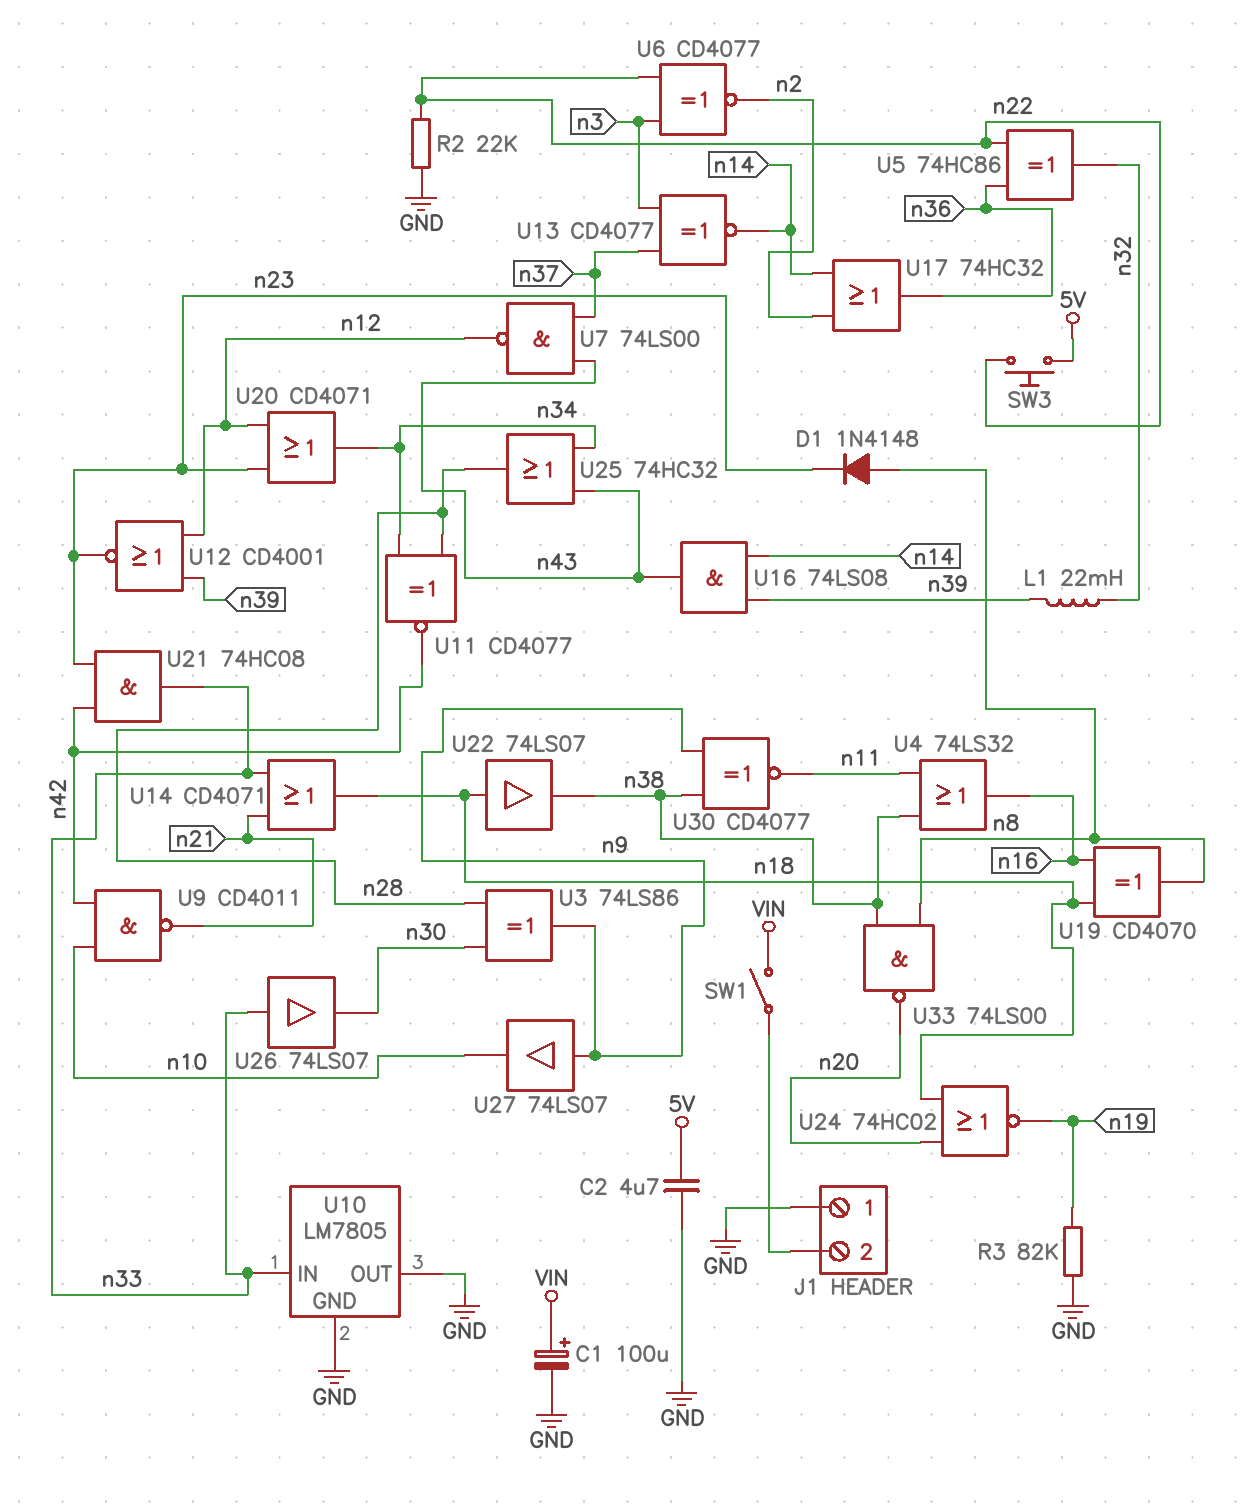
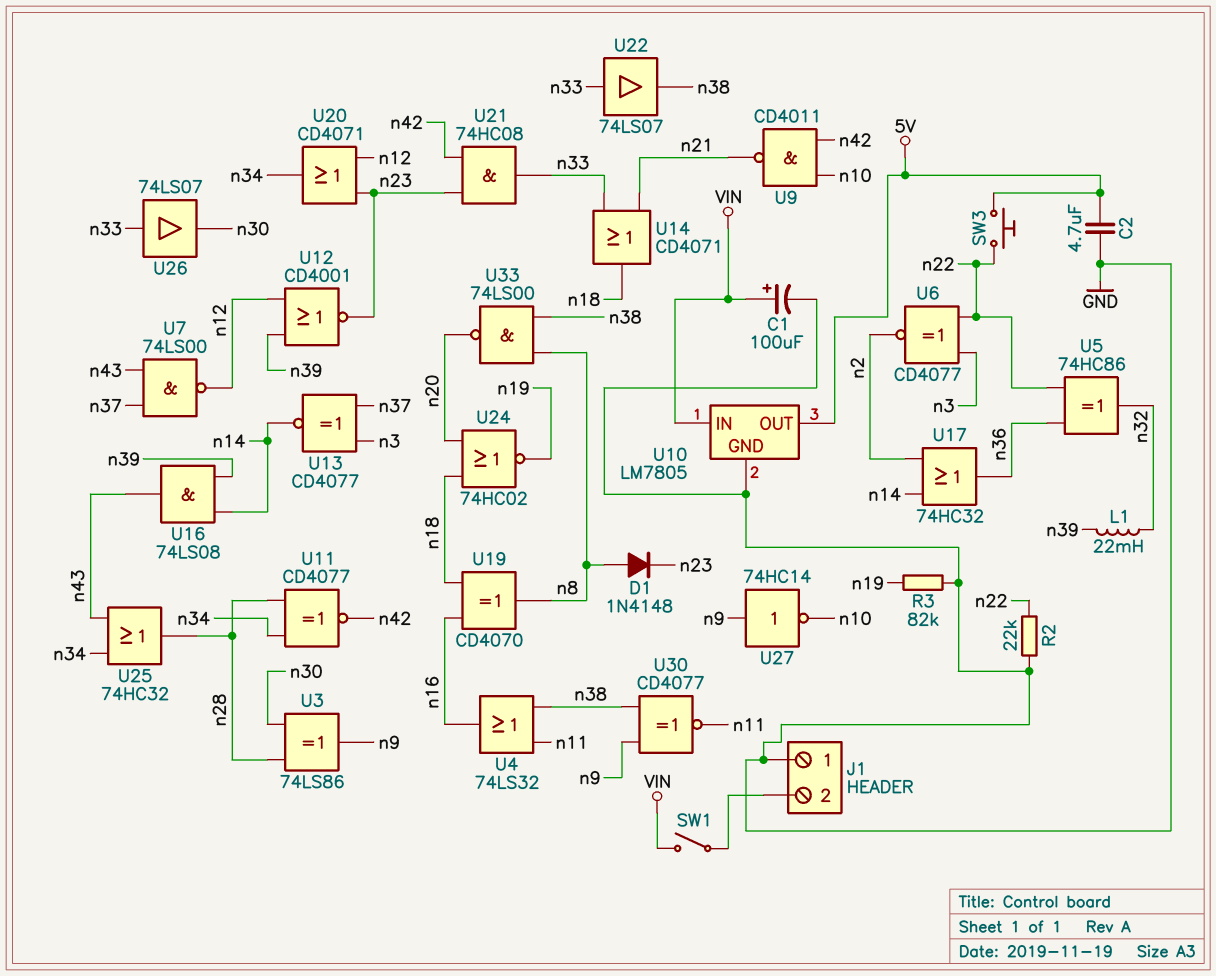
U10 pin IN: n33 -> VIN
U10 pin OUT: GND -> 5V
U22: buffer 74LS07 (in n18, out n38) -> buffer 74LS07 (in n33, out n38)
U27: buffer 74LS07 (in n9, out n10) -> NOT 74HC14 (in n9, out n10)

